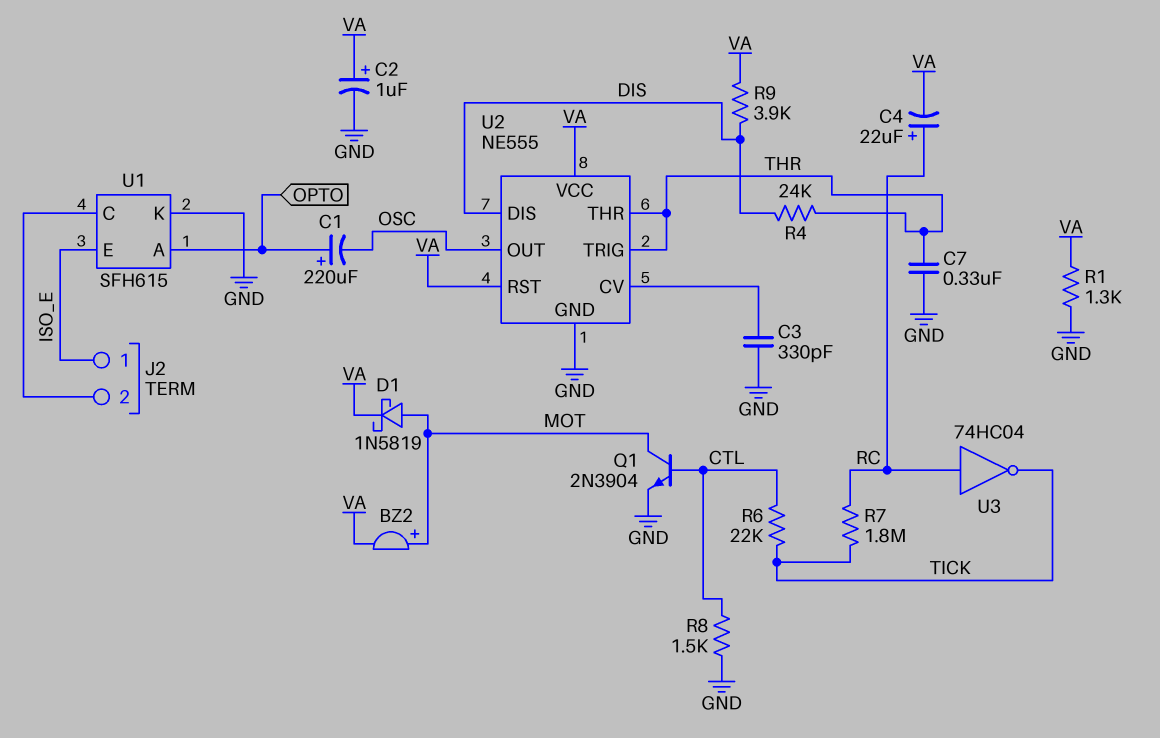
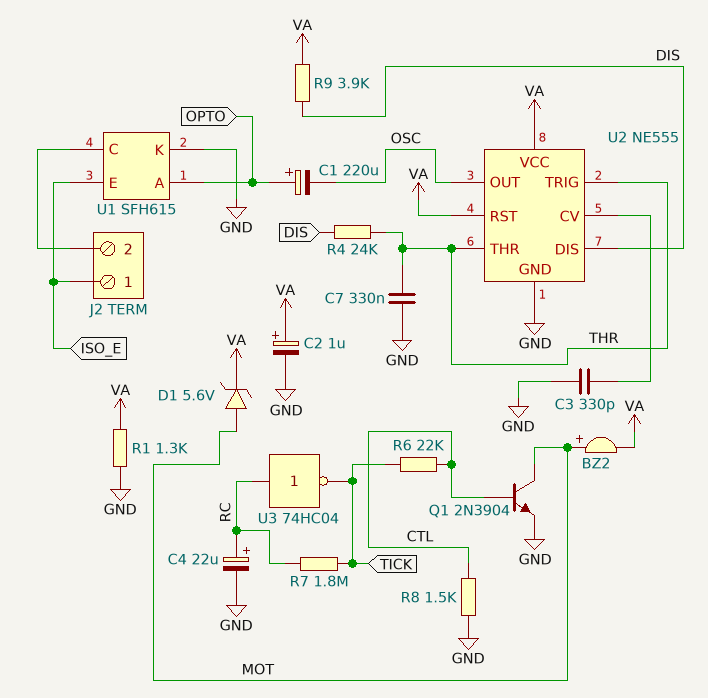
C4: 22uF (plus RC, minus VA) -> 22uF (plus RC, minus GND)
D1: schottky 1N5819 (A MOT, K VA) -> zener 5.6V (A MOT, K VA)

